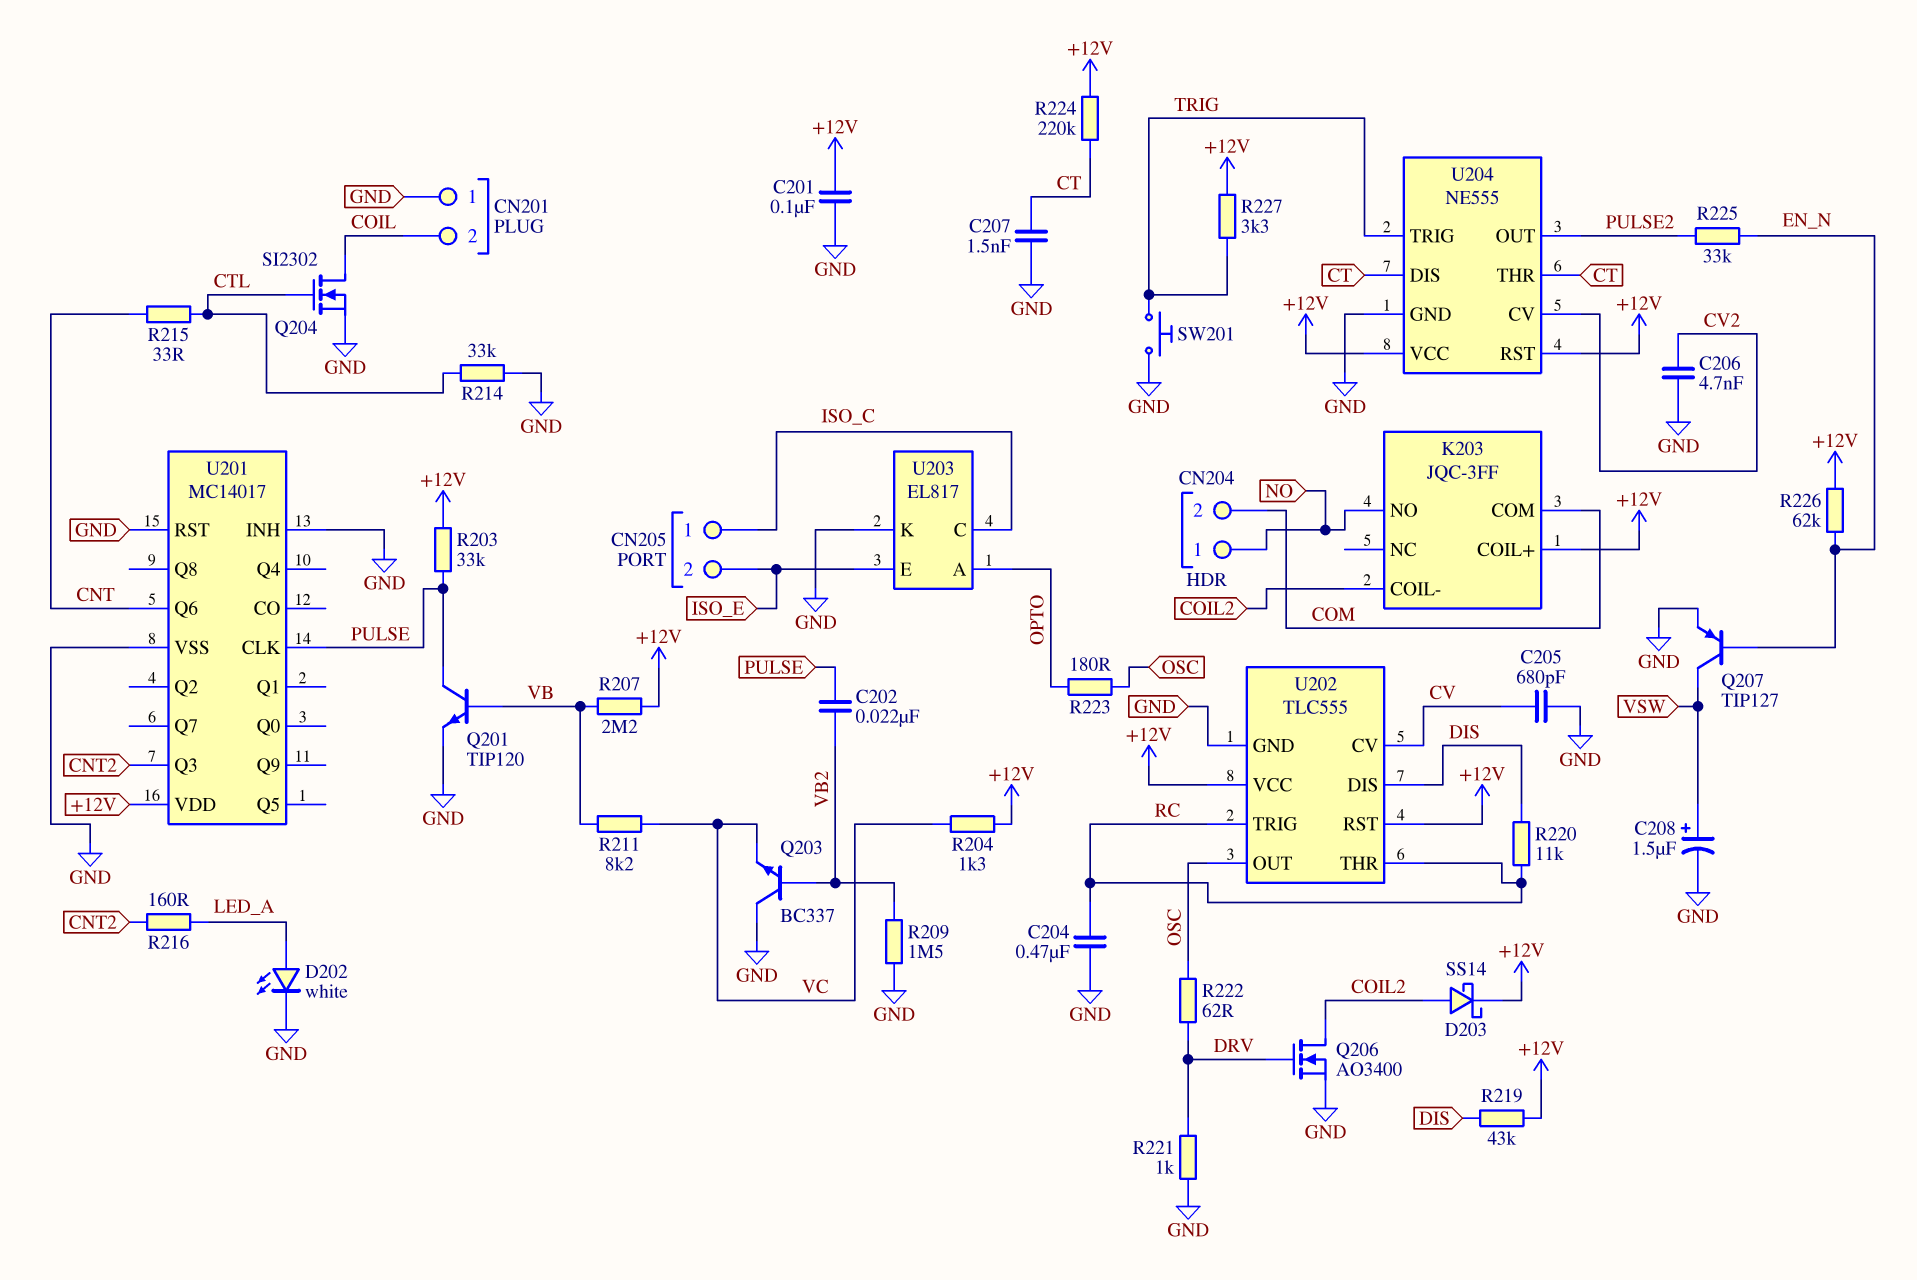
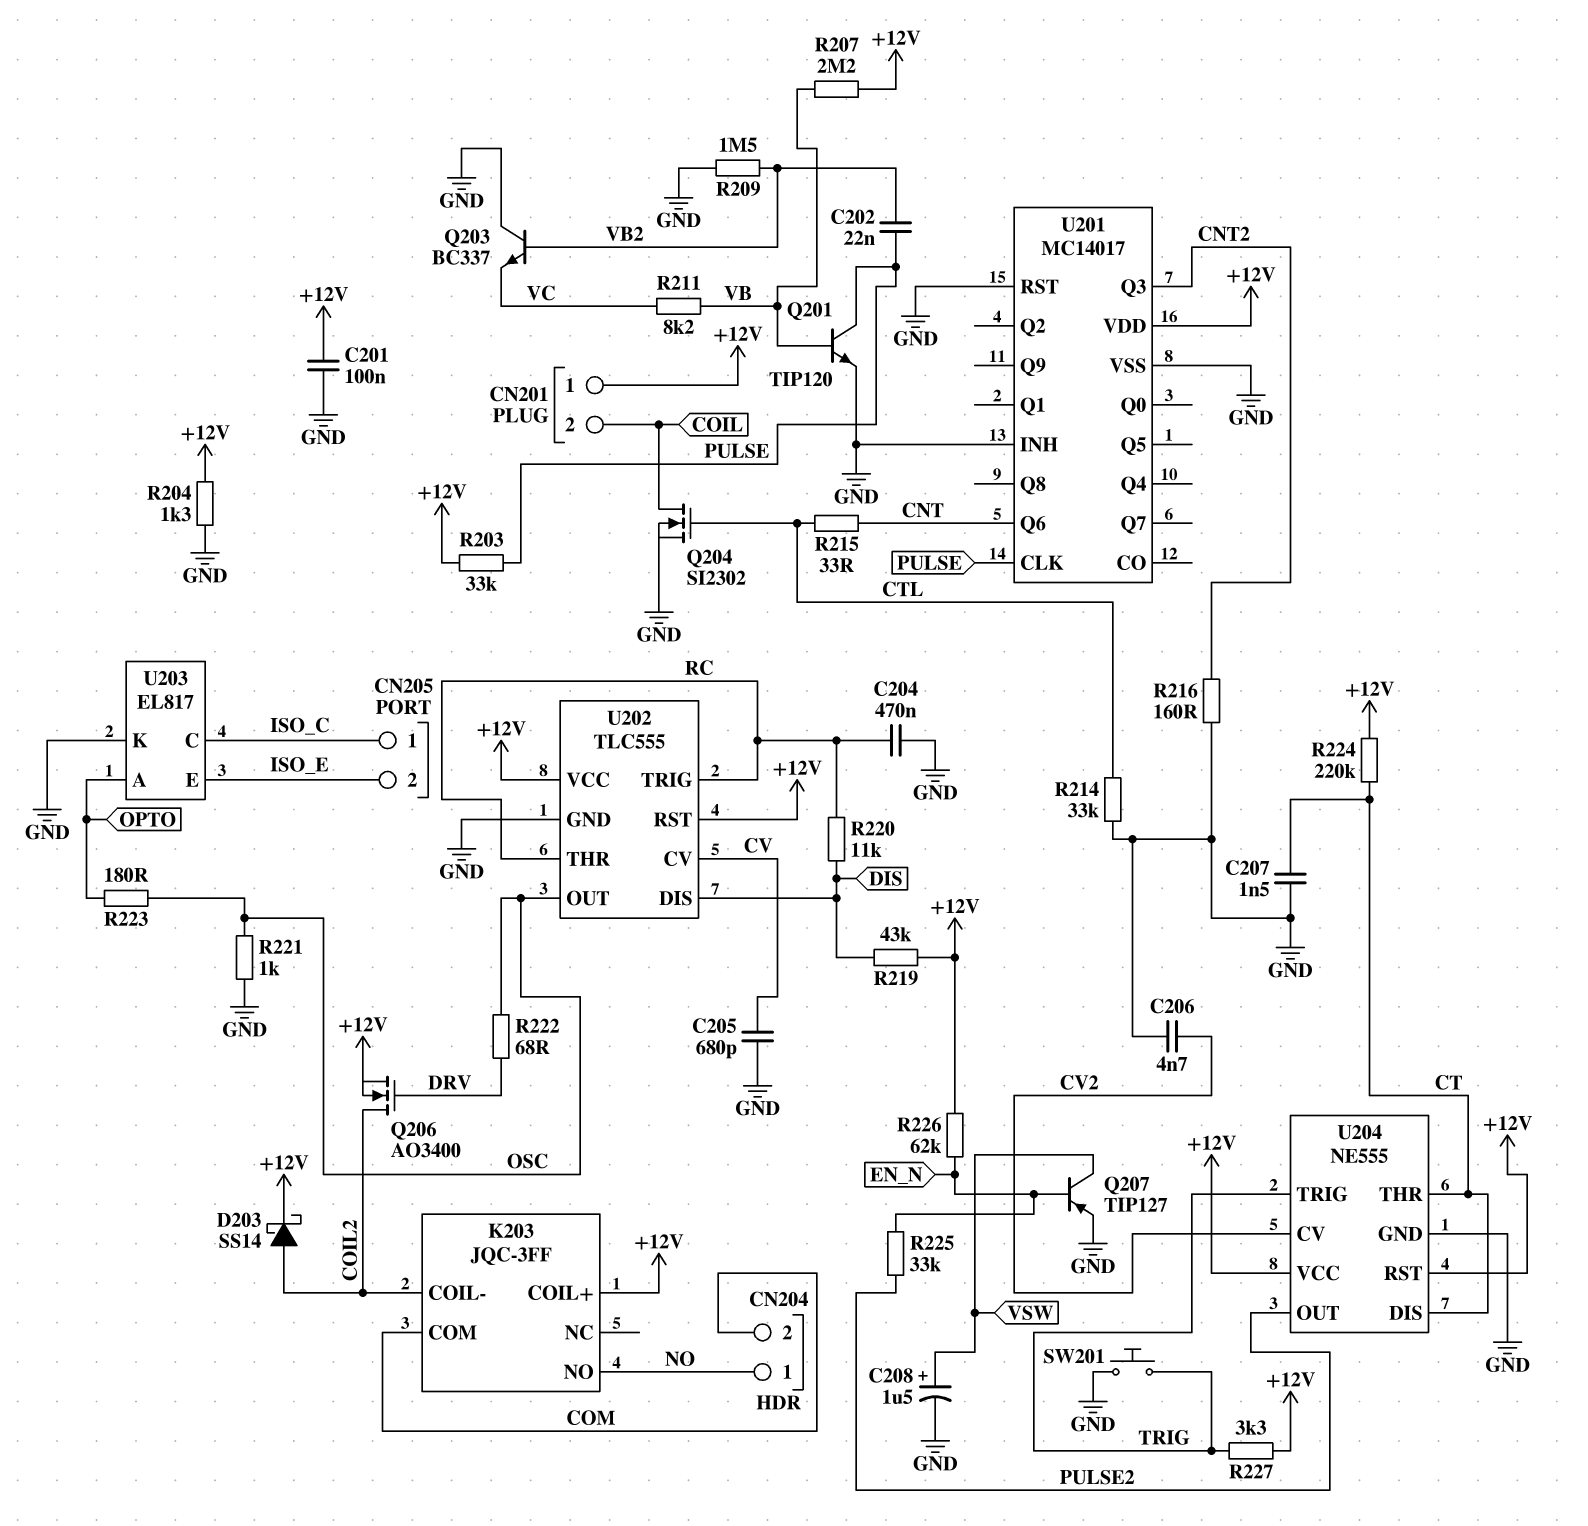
CN201 pin 1: GND -> +12V
D202: LED white (A LED_A, K GND) -> none
Q206: NMOS AO3400 (G DRV, D COIL2, S GND) -> NMOS AO3400 (G DRV, D COIL2, S +12V)
R204: 1.3k (+12V, VC) -> 1.3k (+12V, GND)
R216: 160 (CNT2, LED_A) -> 160 (CNT2, GND)
R221: 1k (DRV, GND) -> 1k (GND, OSC)
R222: 62 (DRV, OSC) -> 68 (DRV, OSC)

